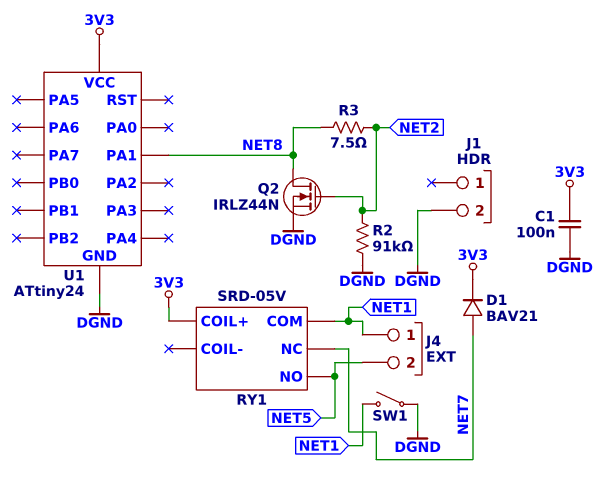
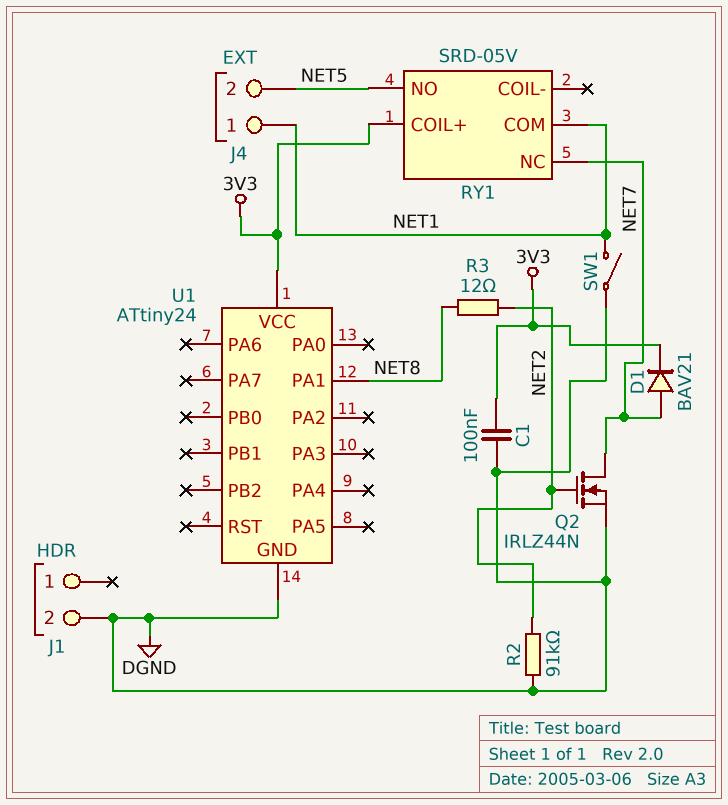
Q2: NMOS IRLZ44N (G NET2, D NET8, S DGND) -> NMOS IRLZ44N (G NET2, D NET7, S DGND)
R3: 7.5 (NET2, NET8) -> 12 (NET2, NET8)

